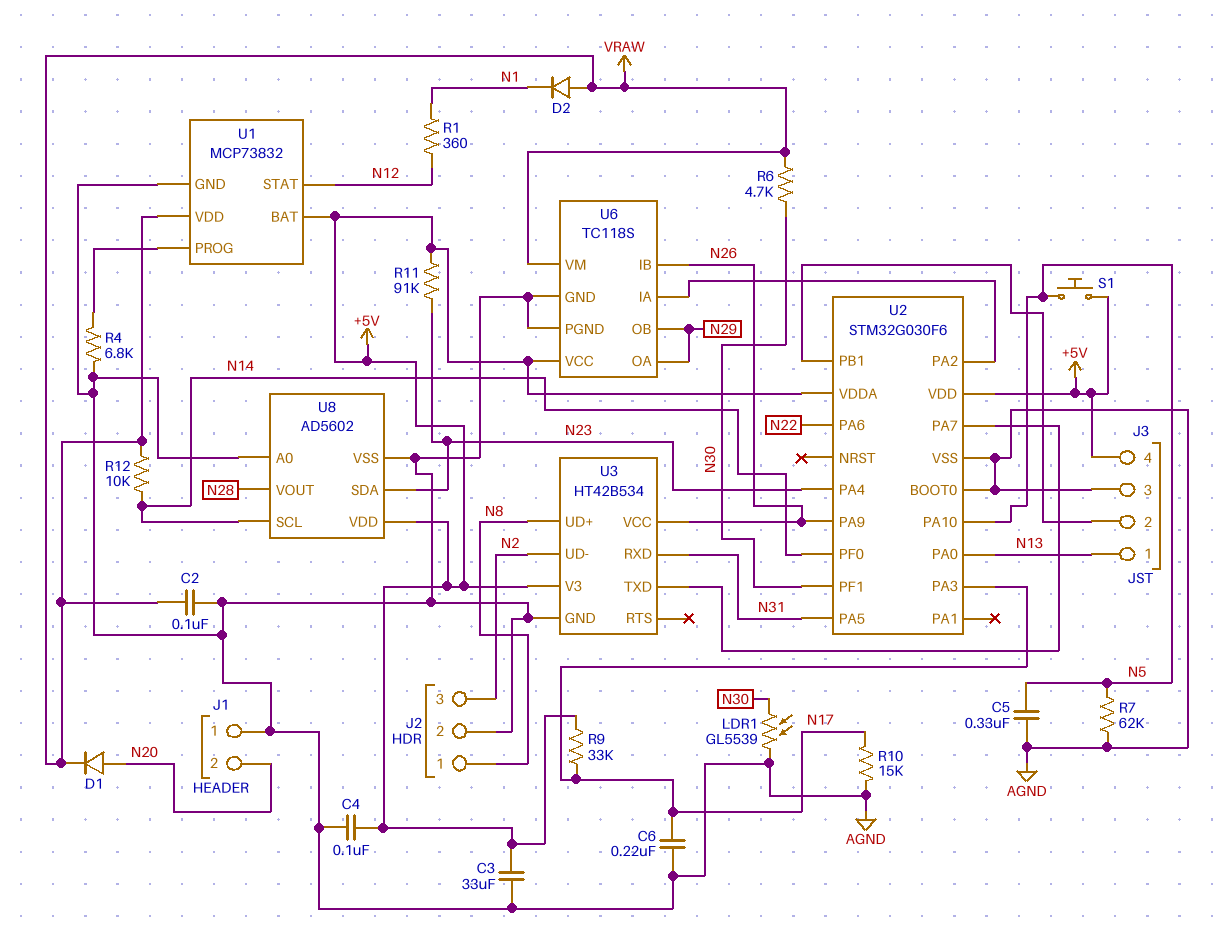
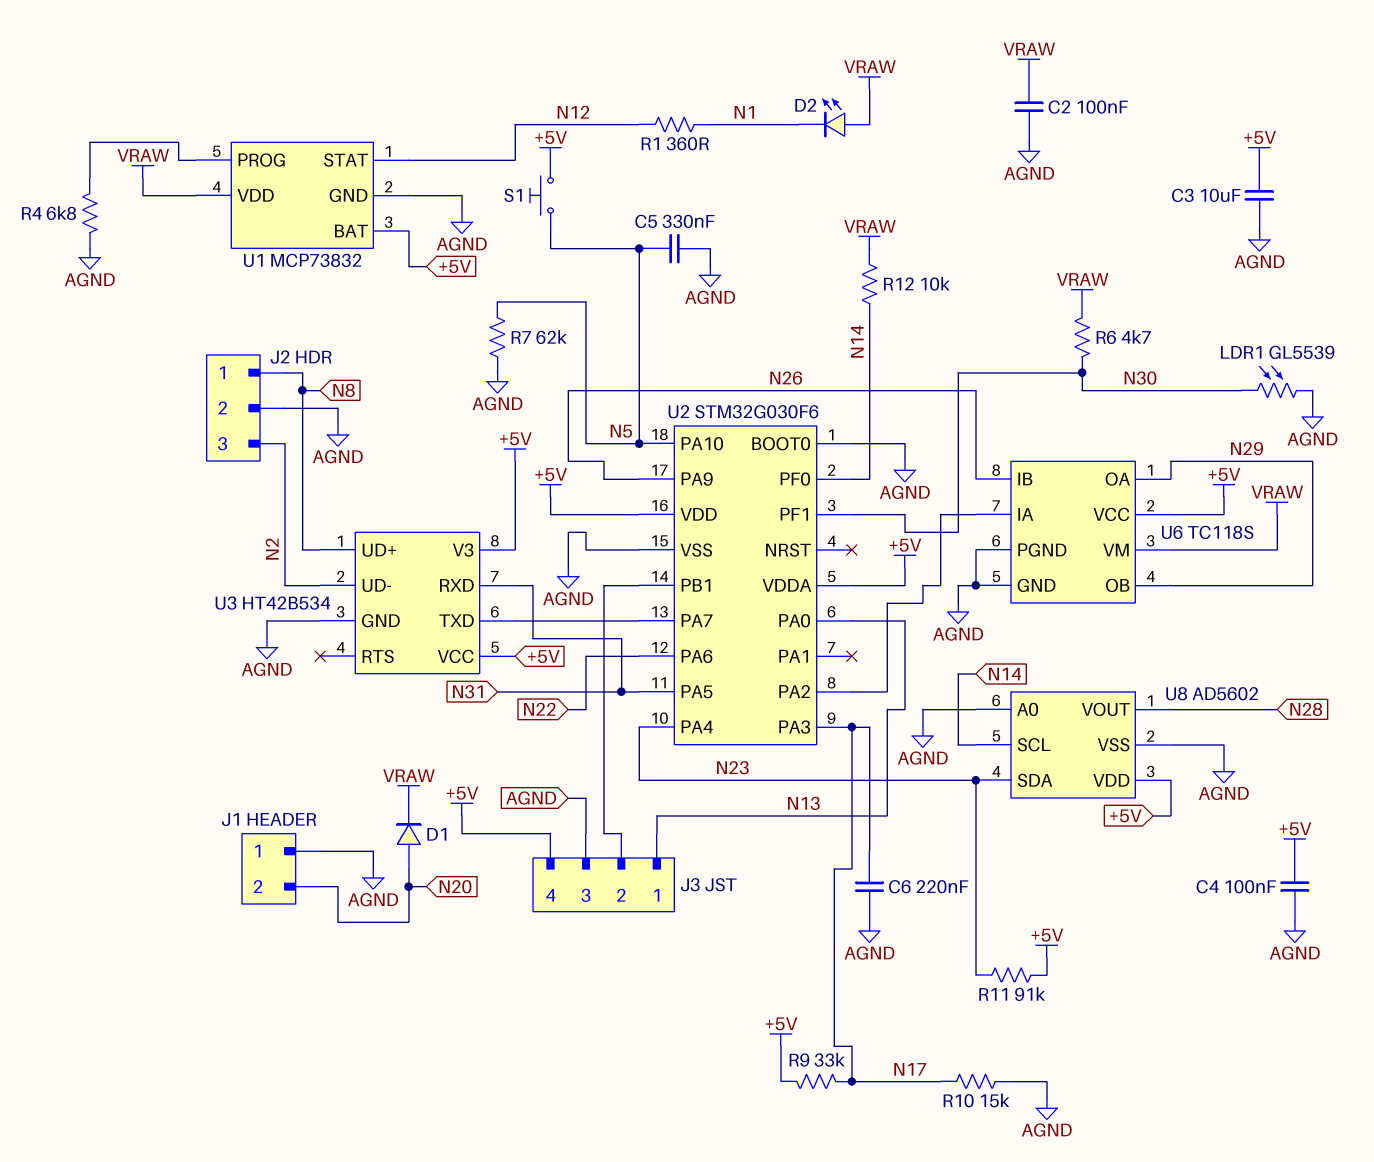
C3: 33uF (+5V, AGND) -> 10uF (+5V, AGND)
D2: diode (A VRAW, K N1) -> LED (A VRAW, K N1)
U3 pin VCC: N26 -> +5V

